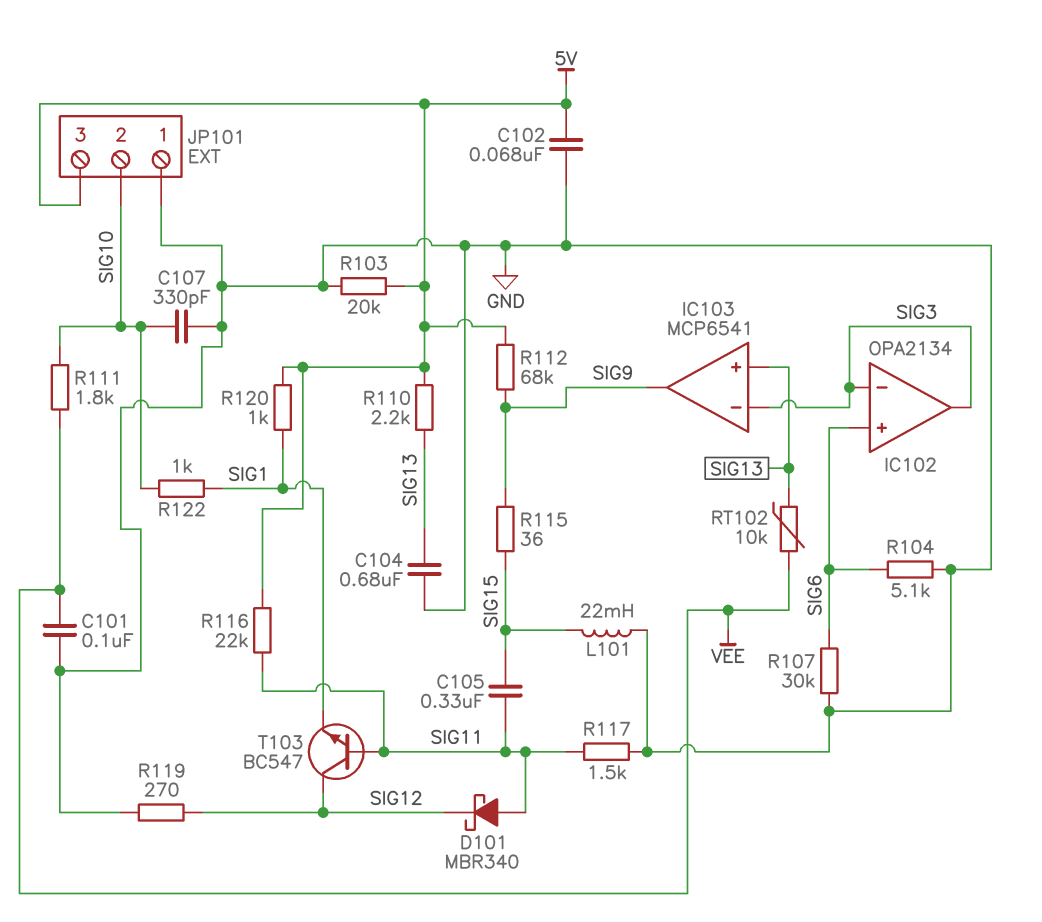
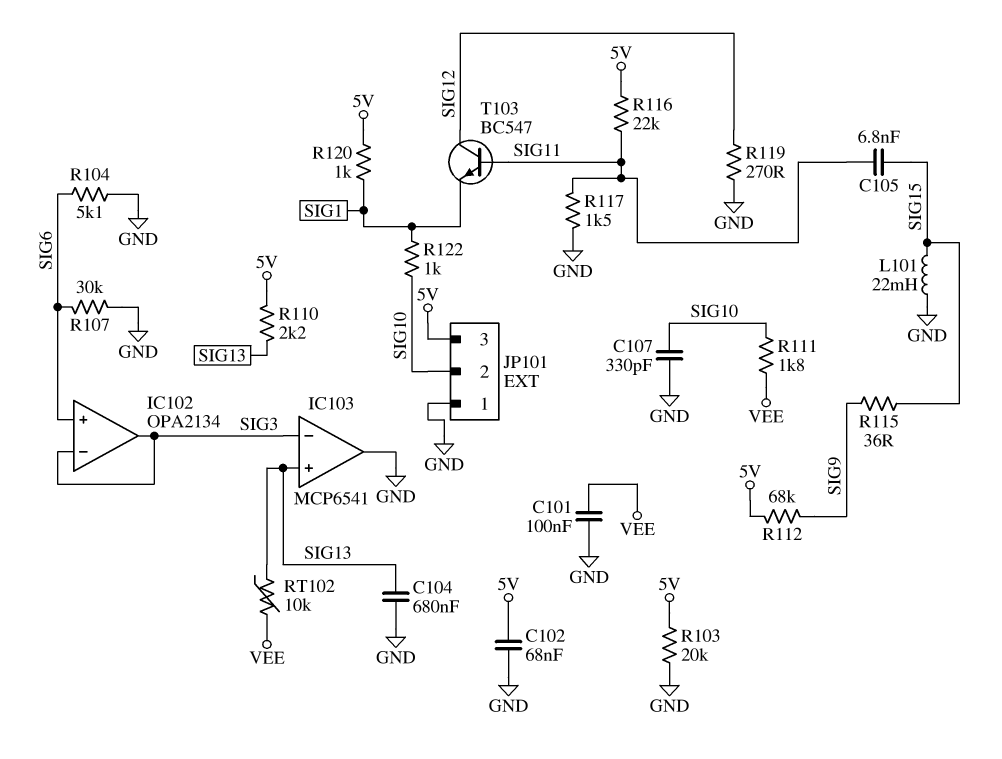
C105: 330nF (SIG11, SIG15) -> 6.8nF (SIG11, SIG15)
D101: schottky MBR340 (A SIG11, K SIG12) -> none
IC103 pin out: SIG9 -> GND

